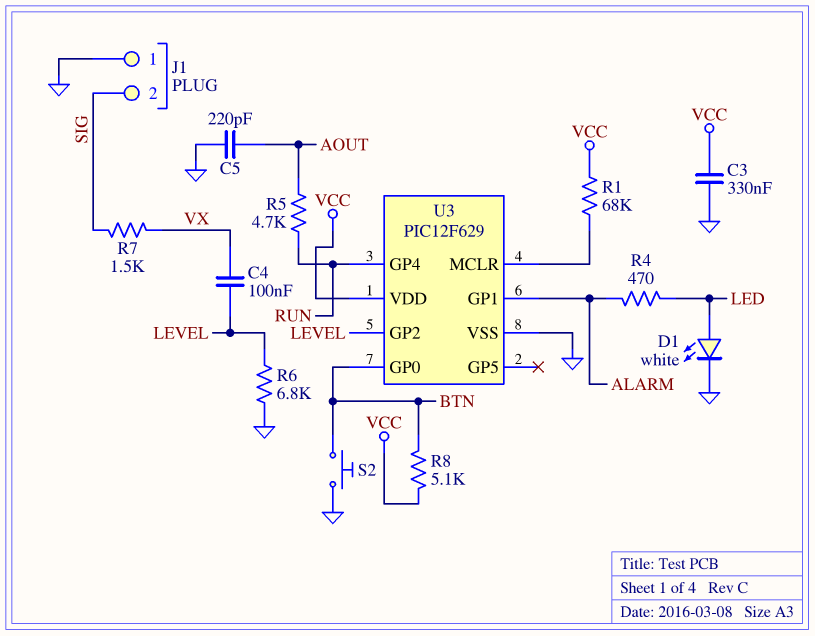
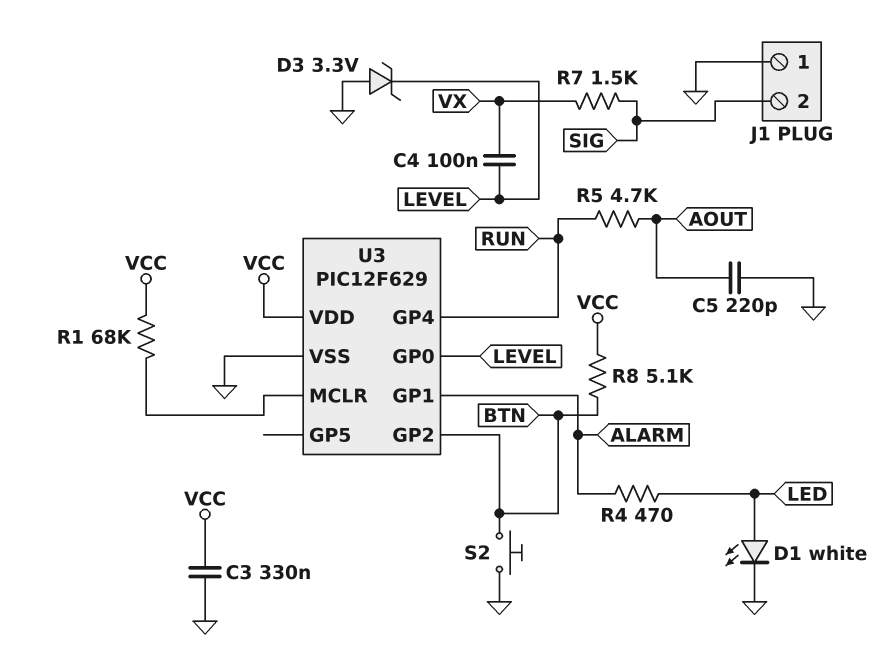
D3: none -> zener 3.3V (A GND, K LEVEL)
R6: 6.8k (GND, LEVEL) -> none
U3 pin GP0: BTN -> LEVEL
U3 pin GP2: LEVEL -> BTN

